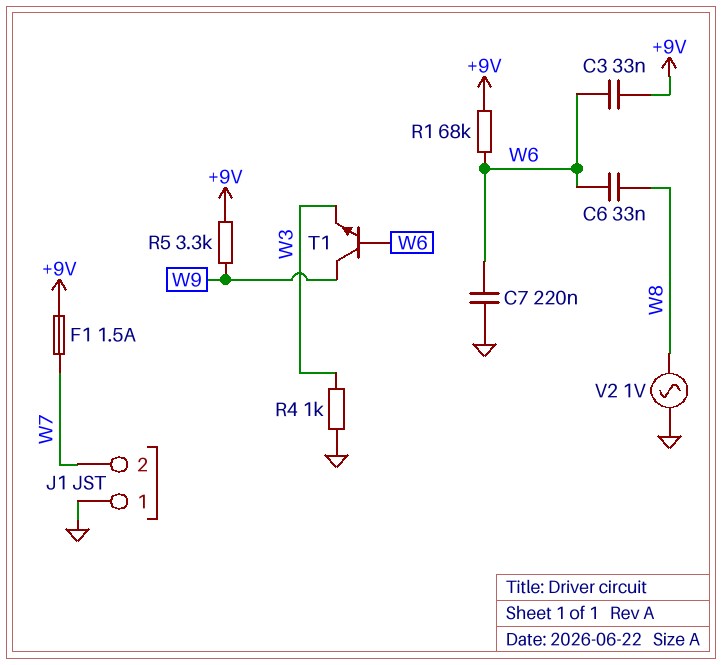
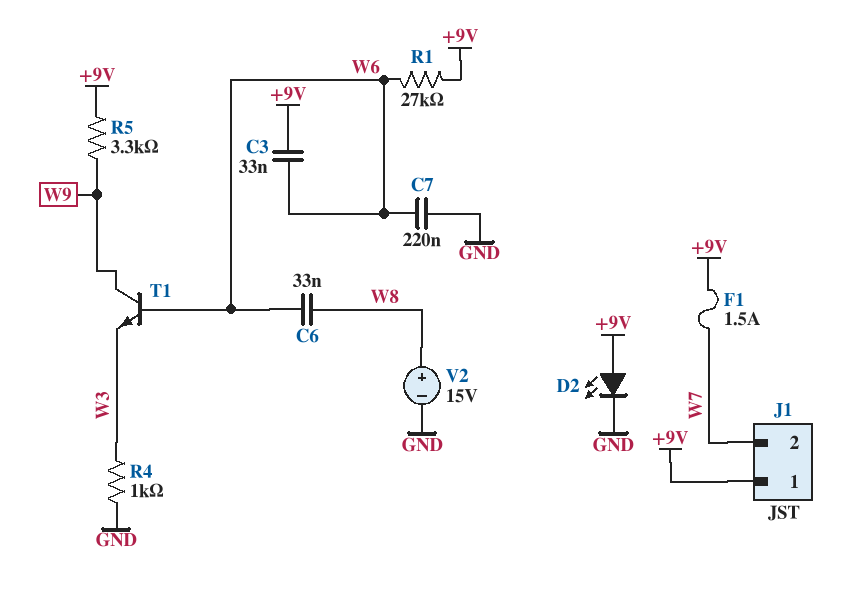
D2: none -> LED (A +9V, K GND)
J1 pin 1: GND -> +9V
R1: 68k (+9V, W6) -> 27k (+9V, W6)
V2: AC 1V (GND, W8) -> 15V (plus W8, minus GND)

